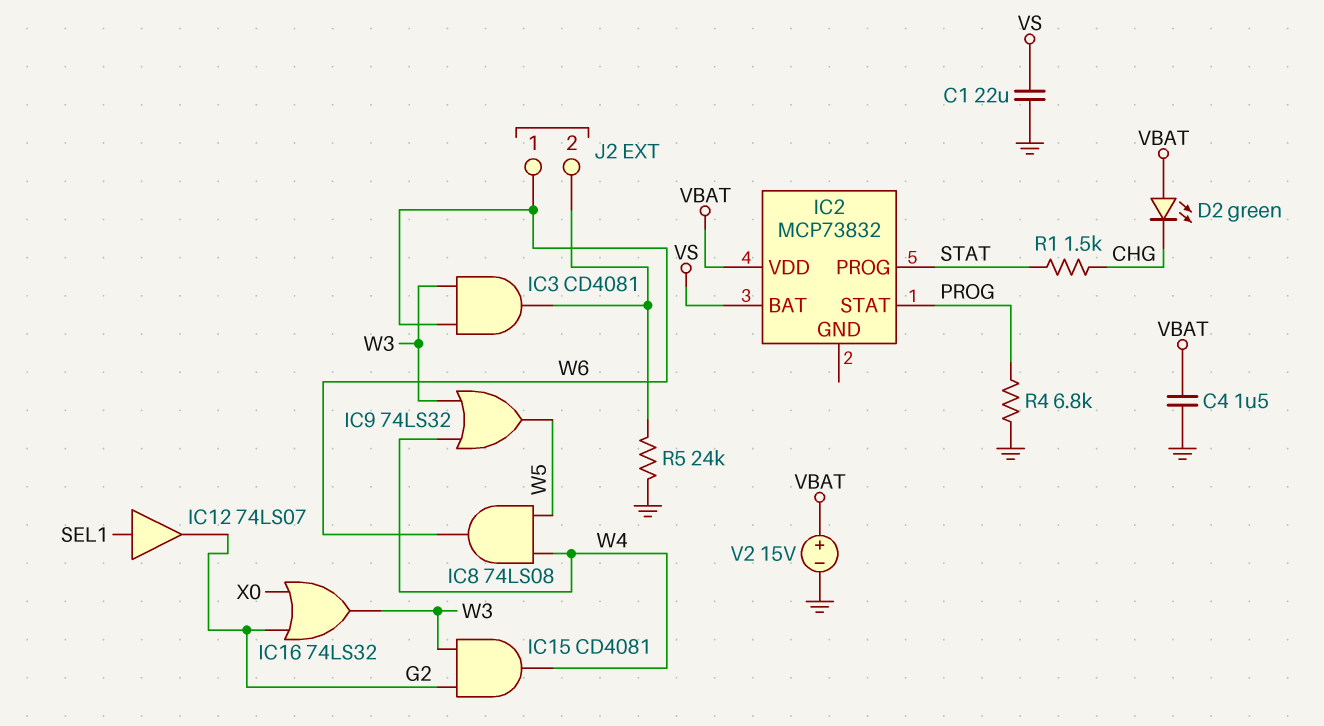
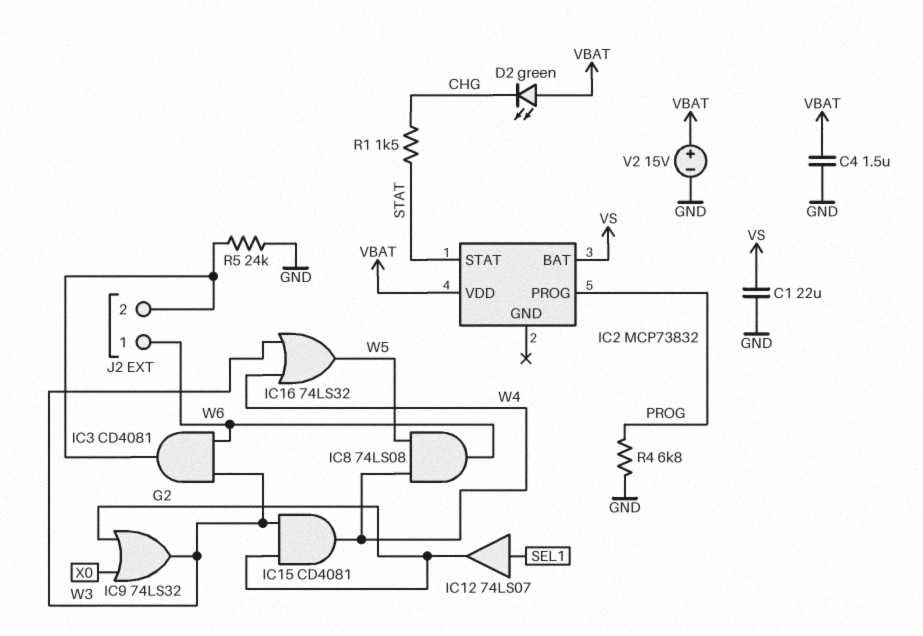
IC2 pin PROG: STAT -> PROG
IC2 pin STAT: PROG -> STAT
IC9: OR 74LS32 (in W3, in W4, out W5) -> OR 74LS32 (in G2, in X0, out W3)
IC16: OR 74LS32 (in G2, in X0, out W3) -> OR 74LS32 (in W3, in W4, out W5)

